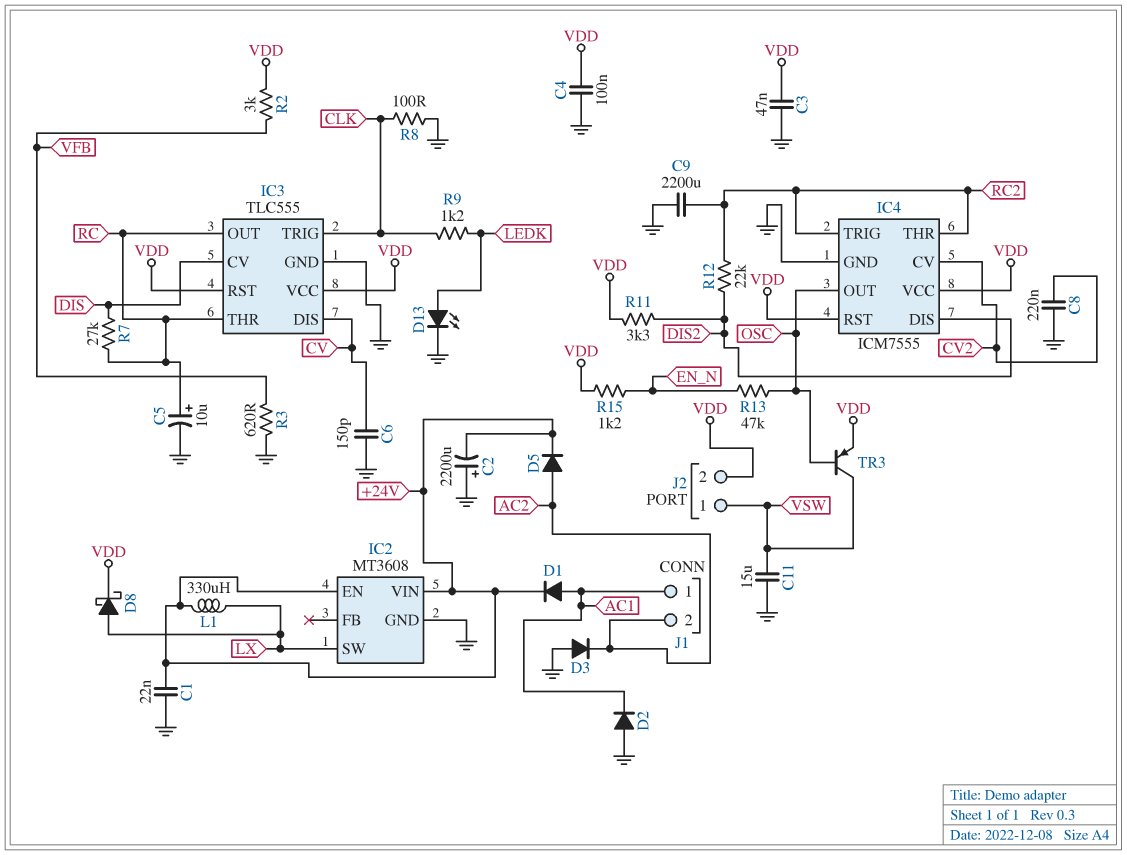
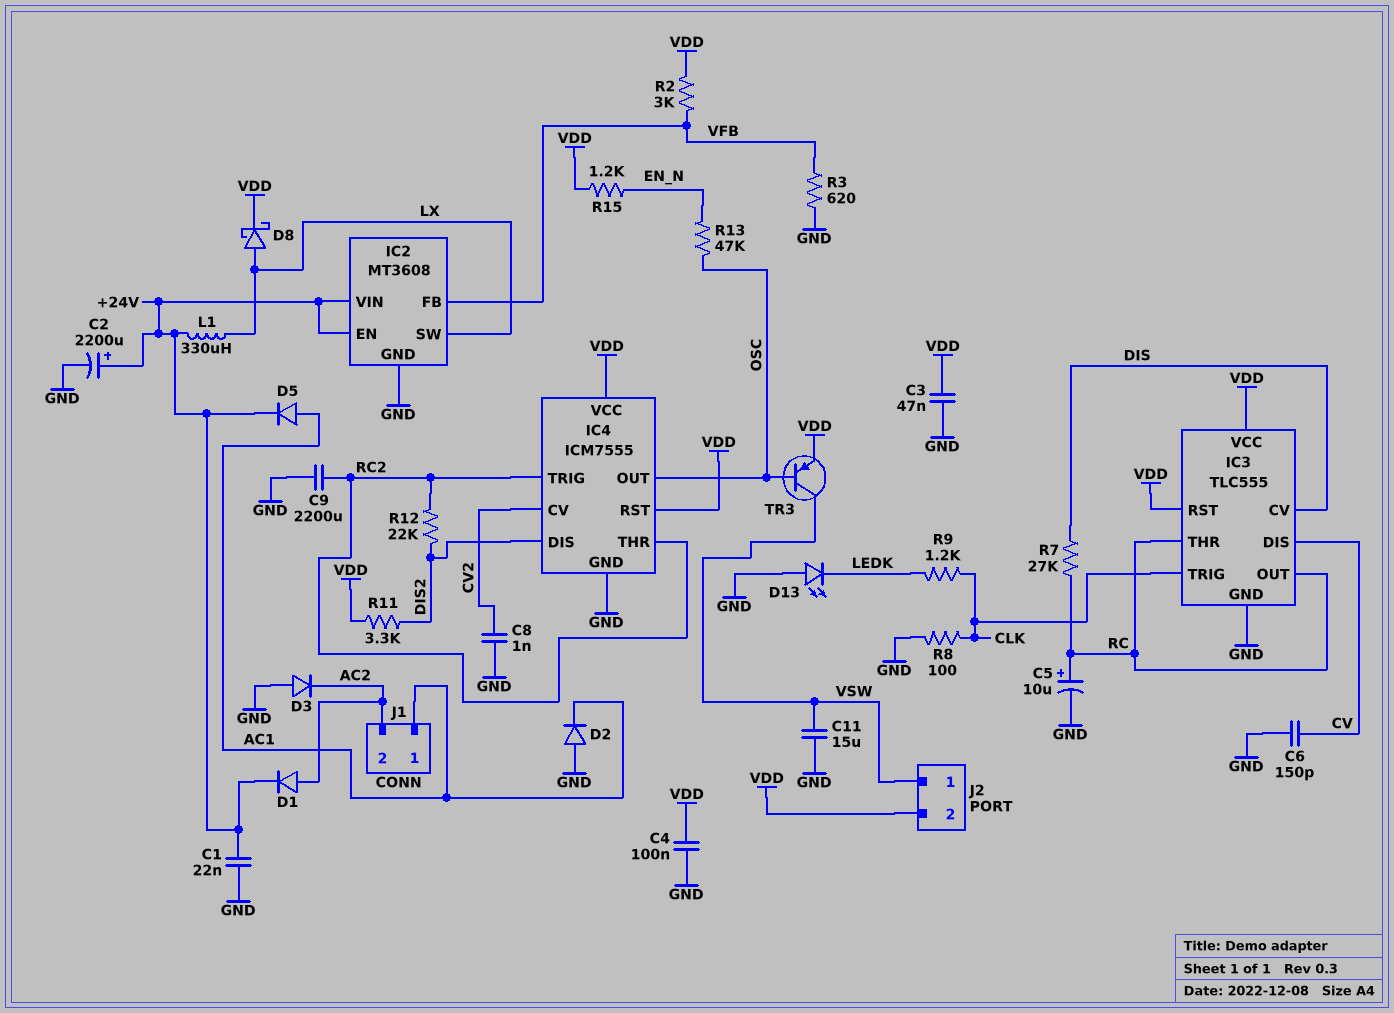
C2: 2200uF (plus GND, minus +24V) -> 2200uF (plus +24V, minus GND)
C8: 220nF (CV2, GND) -> 1nF (CV2, GND)
D1: diode (A AC1, K +24V) -> diode (A AC2, K +24V)
D5: diode (A AC2, K +24V) -> diode (A AC1, K +24V)
D13: LED (A LEDK, K GND) -> LED (A GND, K LEDK)
IC2 pin FB: none -> VFB

